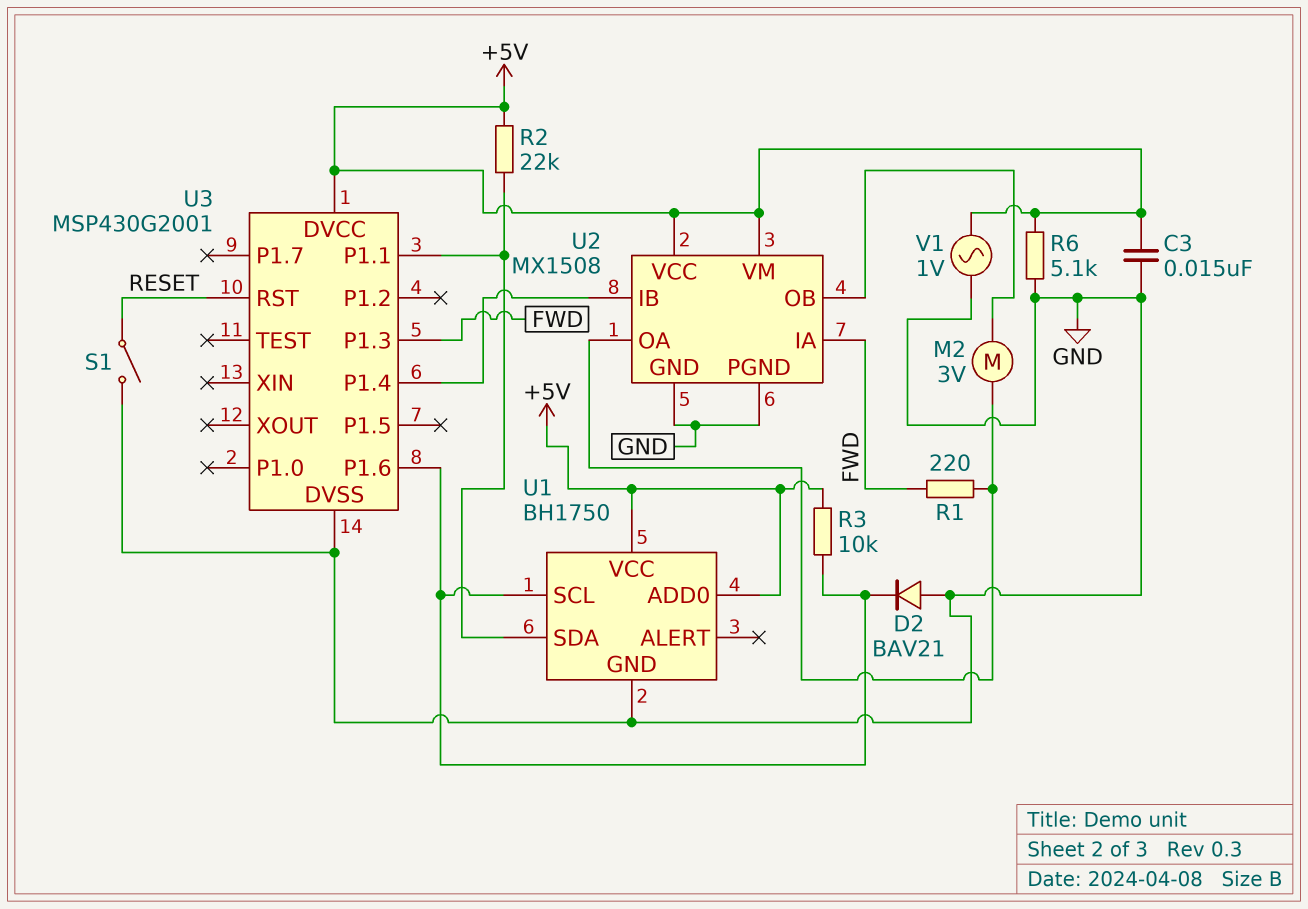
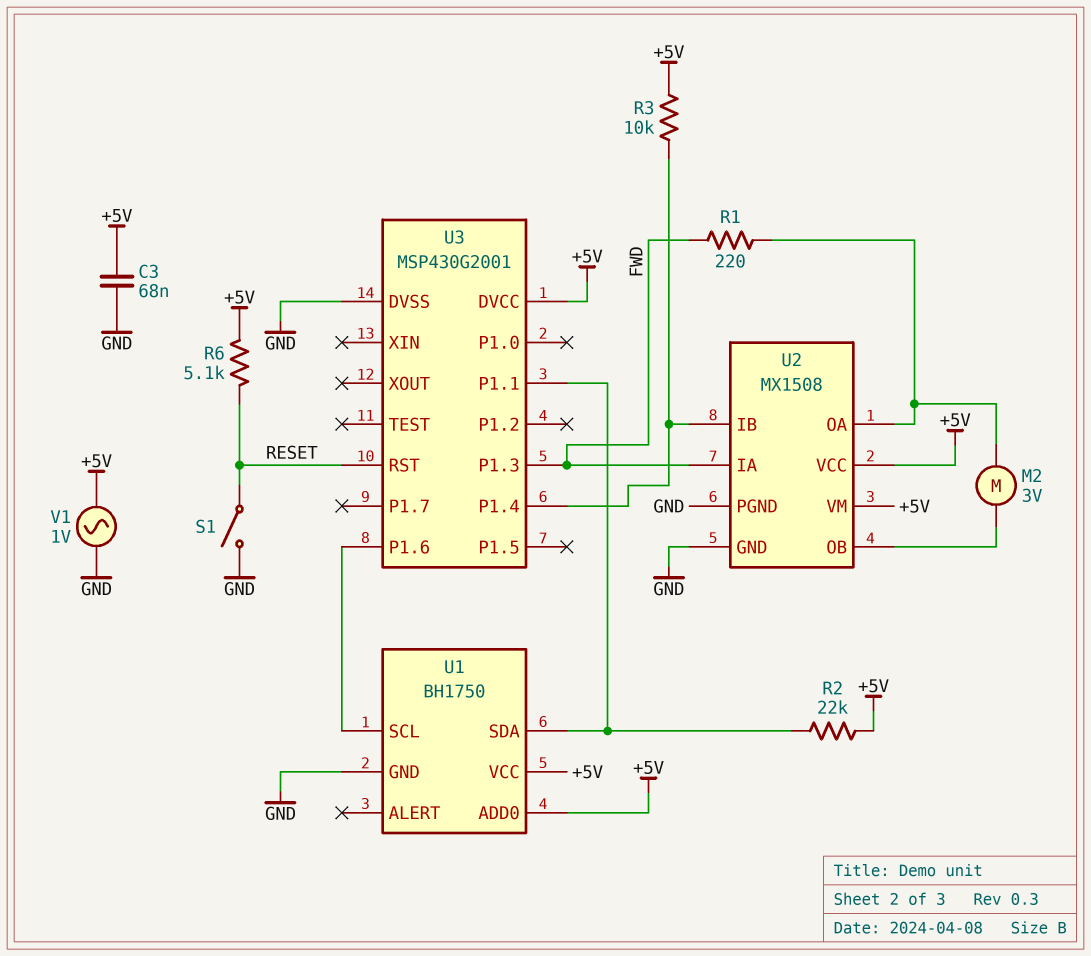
C3: 15nF (+5V, GND) -> 68nF (+5V, GND)
D2: diode BAV21 (A GND, K U1/SCL) -> none
R3: 10k (+5V, U1/SCL) -> 10k (+5V, U2/IB)
R6: 5.1k (+5V, GND) -> 5.1k (+5V, RESET)

